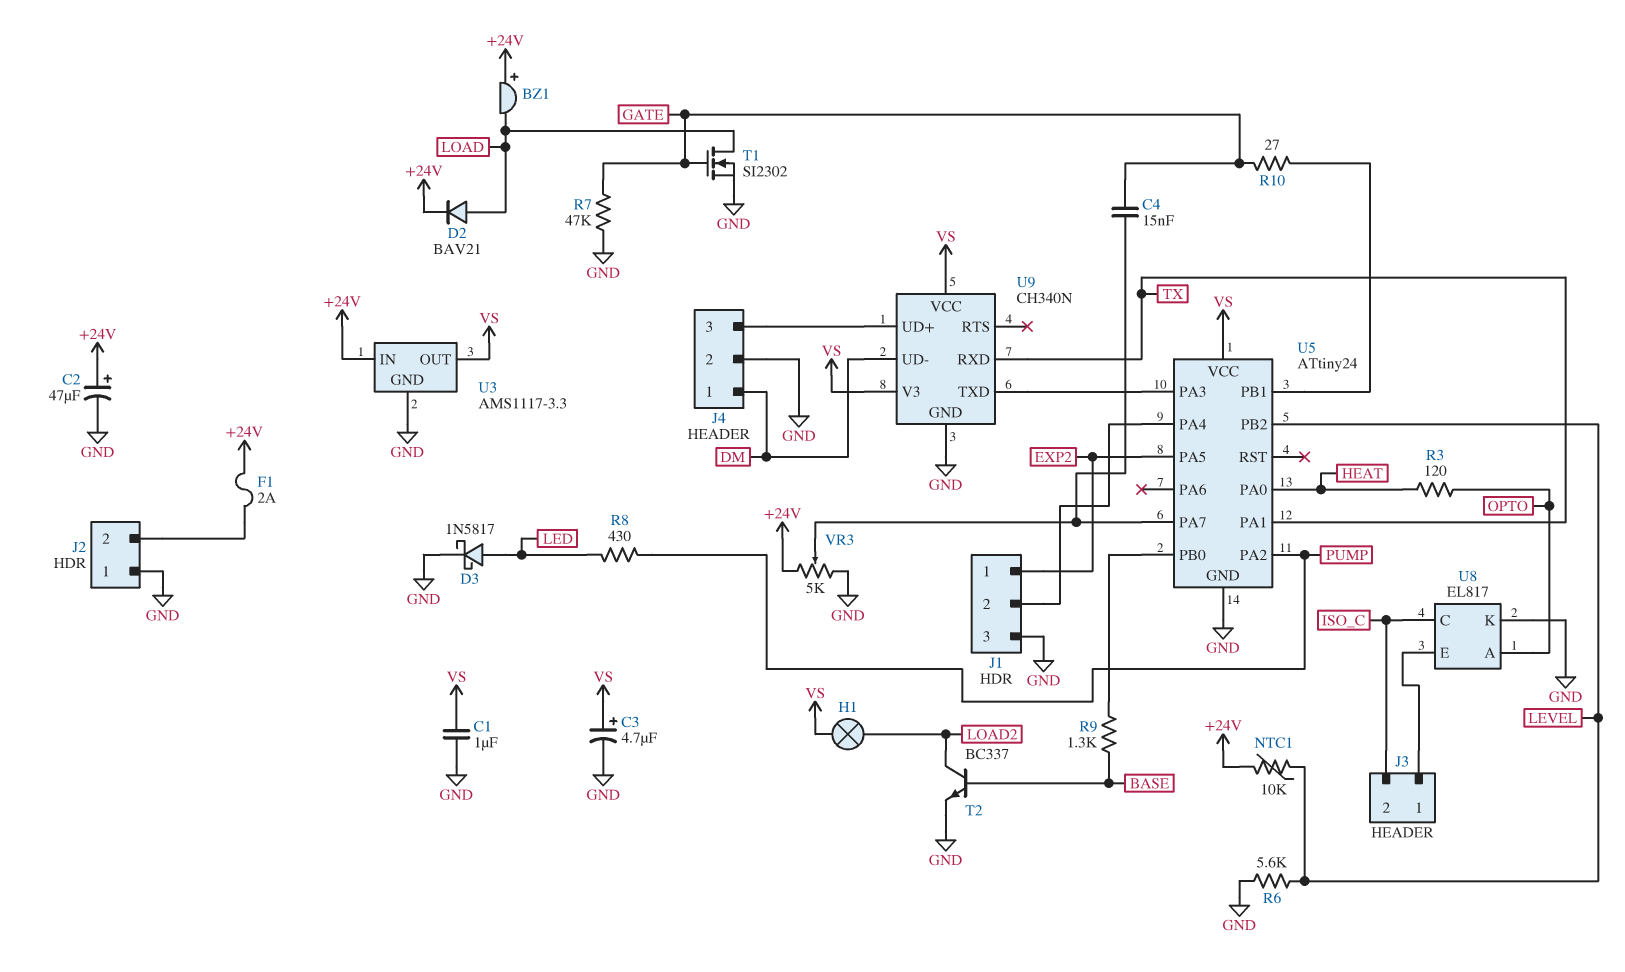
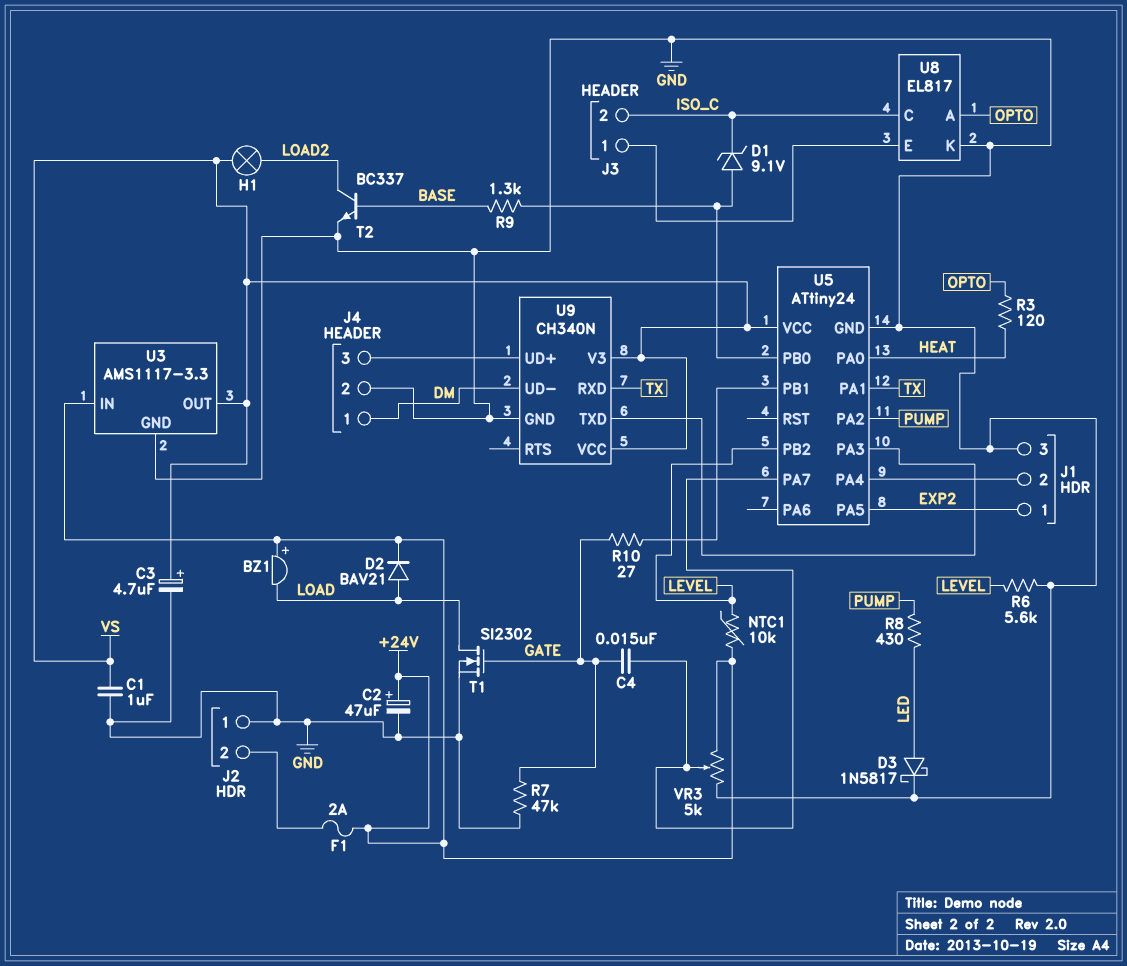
D1: none -> zener 9.1V (A U5/PB0, K ISO_C)

